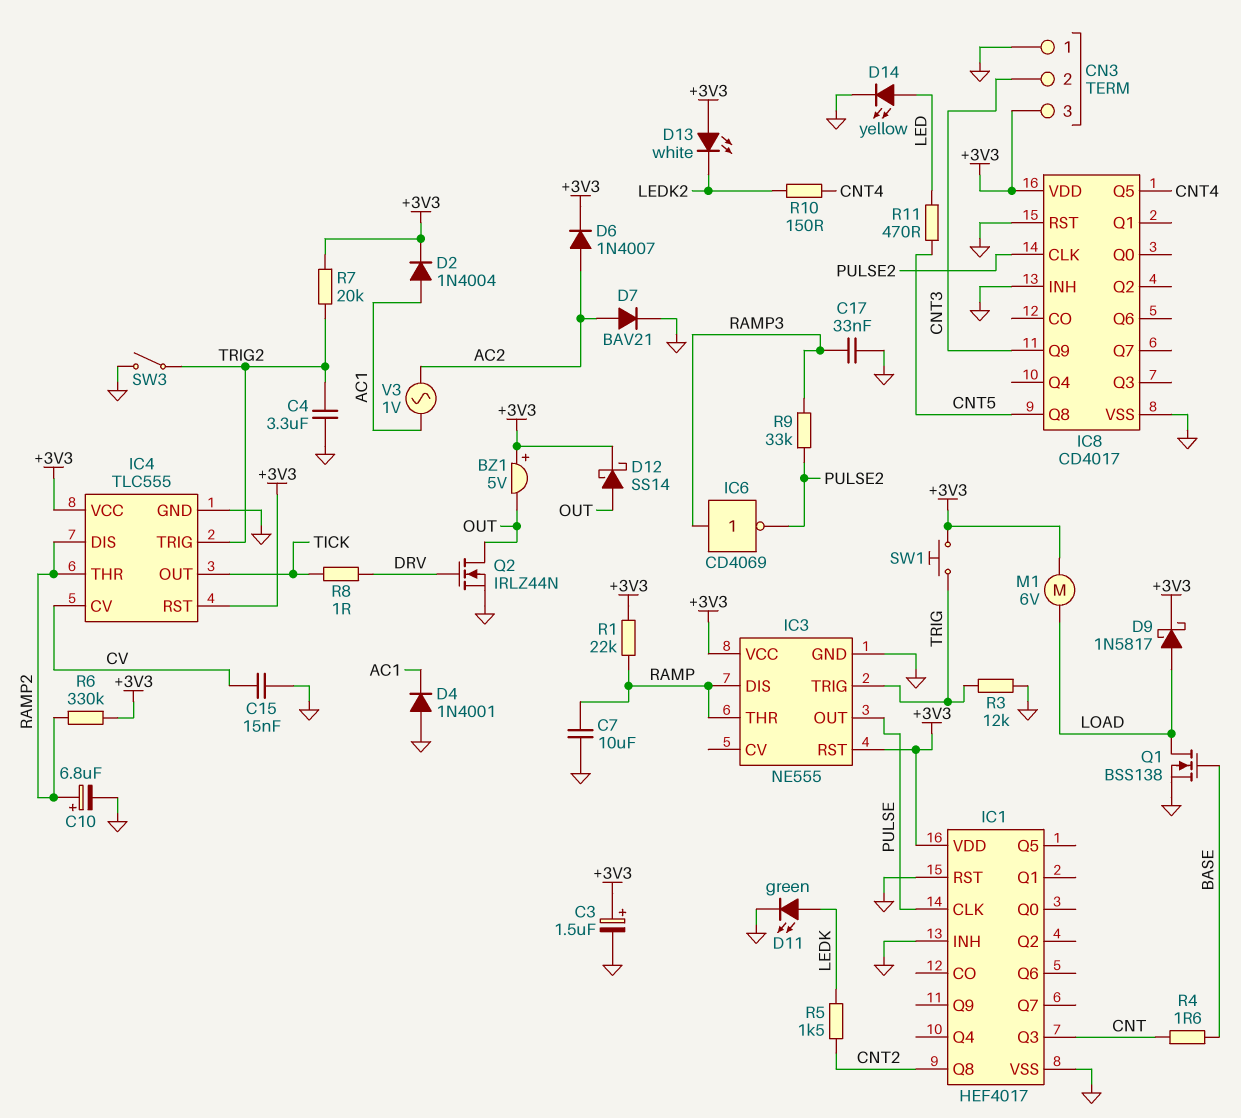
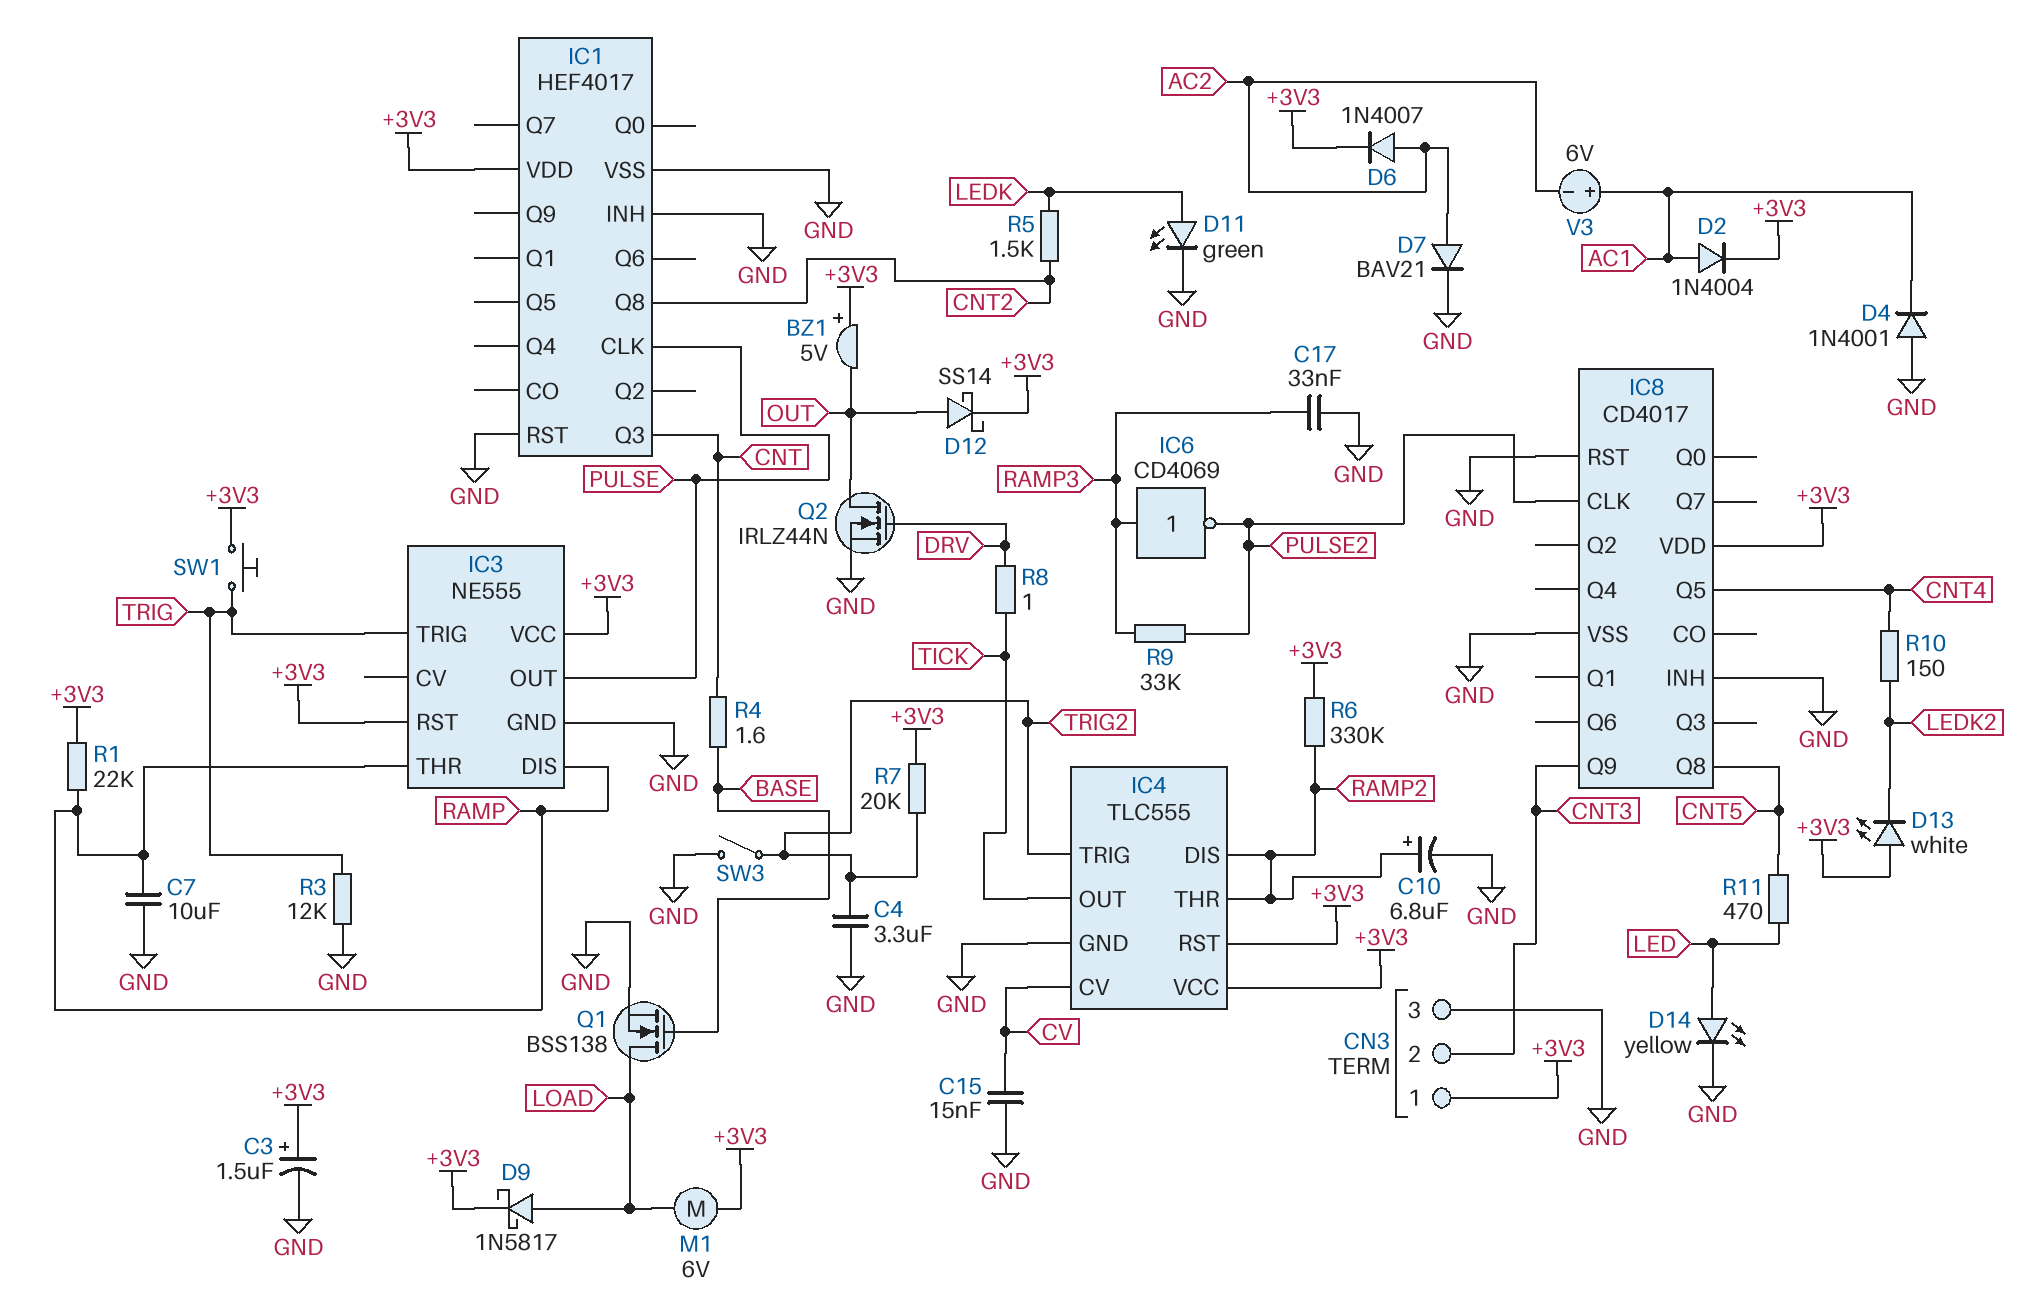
CN3 pin 1: GND -> +3V3
CN3 pin 3: +3V3 -> GND
V3: AC 1V (AC1, AC2) -> 6V (plus AC1, minus AC2)

